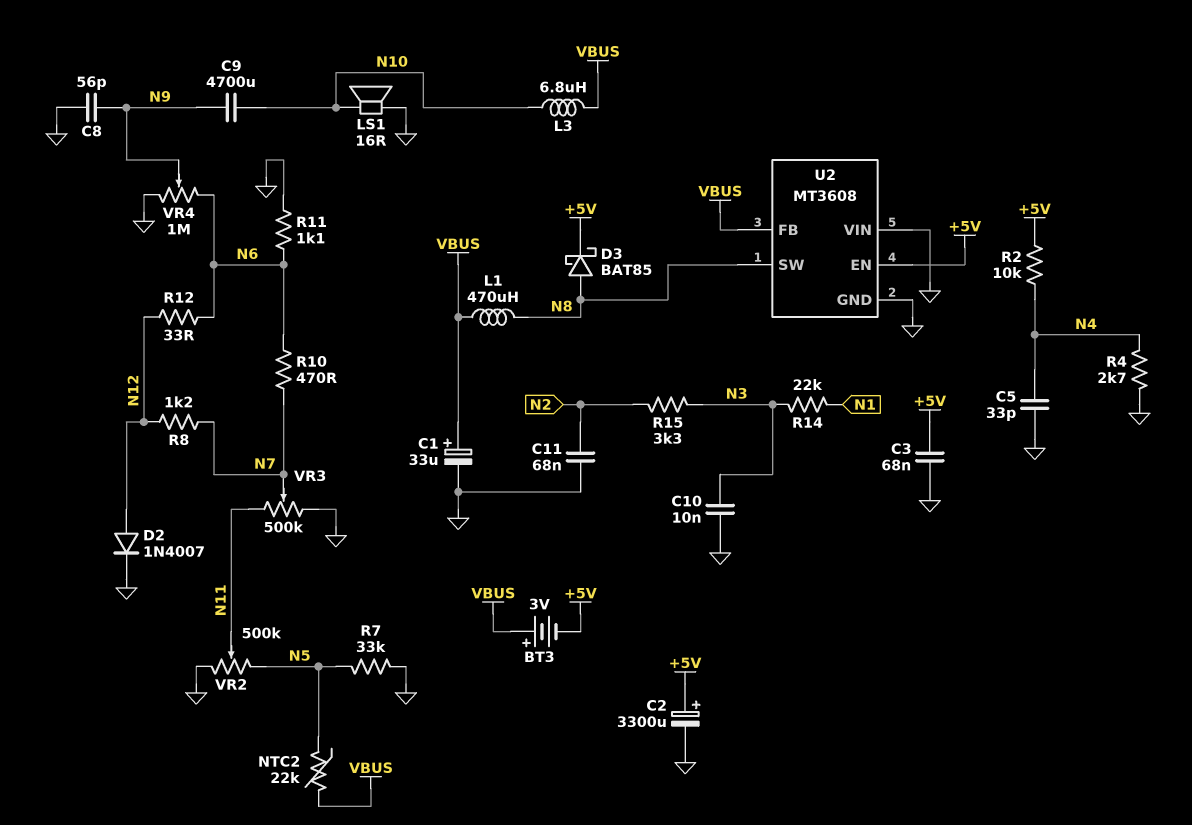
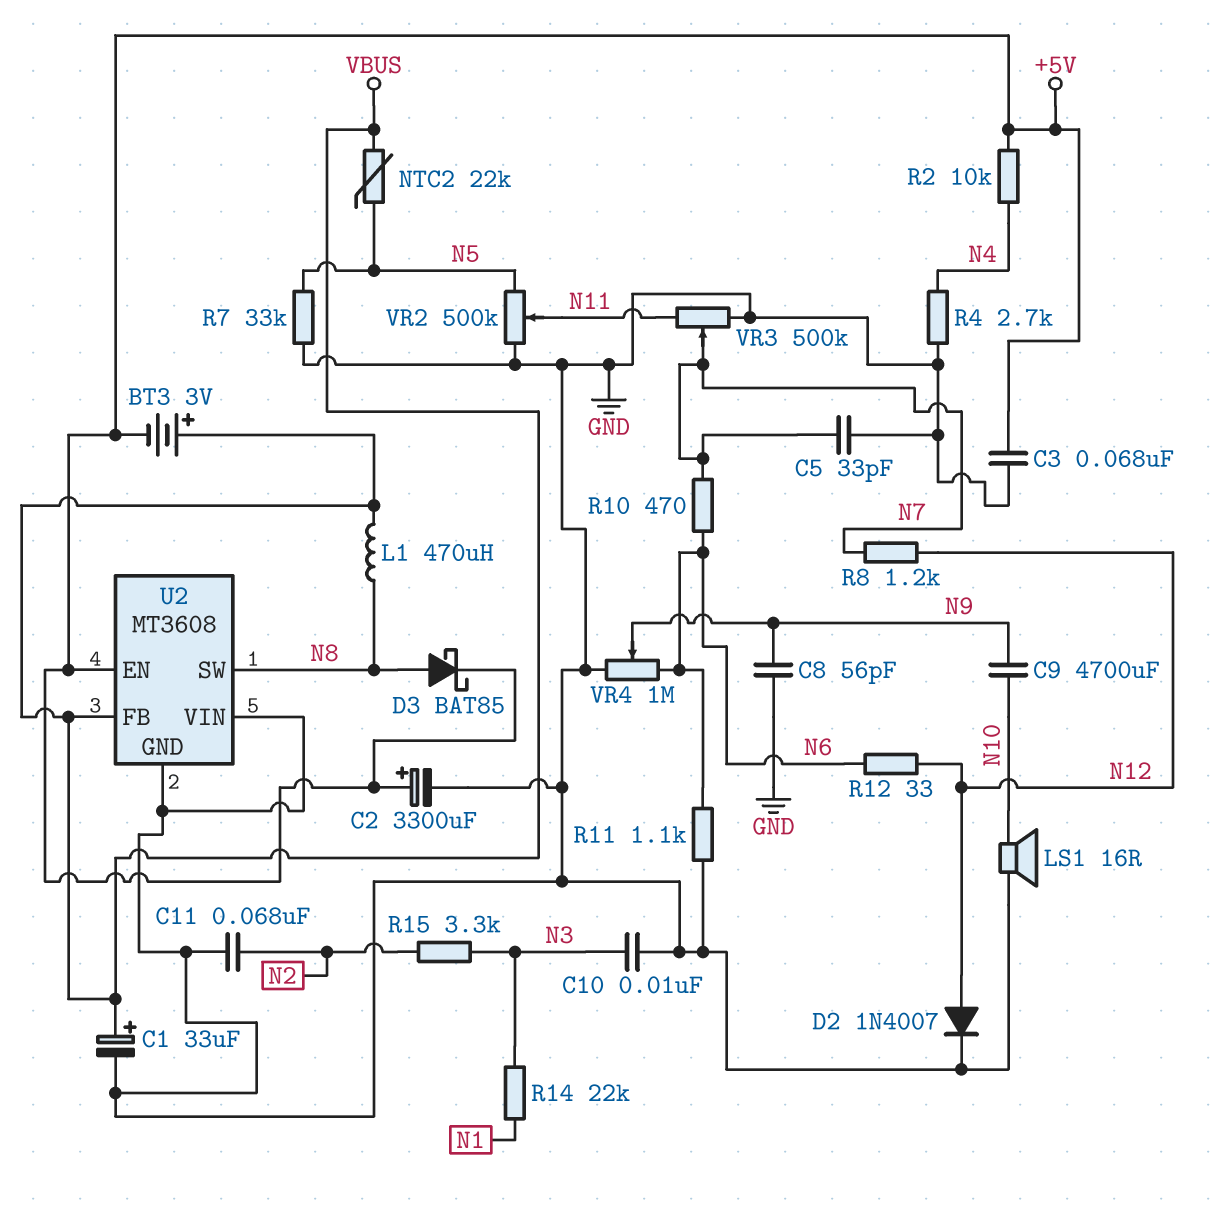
C5: 33pF (GND, N4) -> 33pF (GND, N7)
L3: 6.8uH (N10, VBUS) -> none

